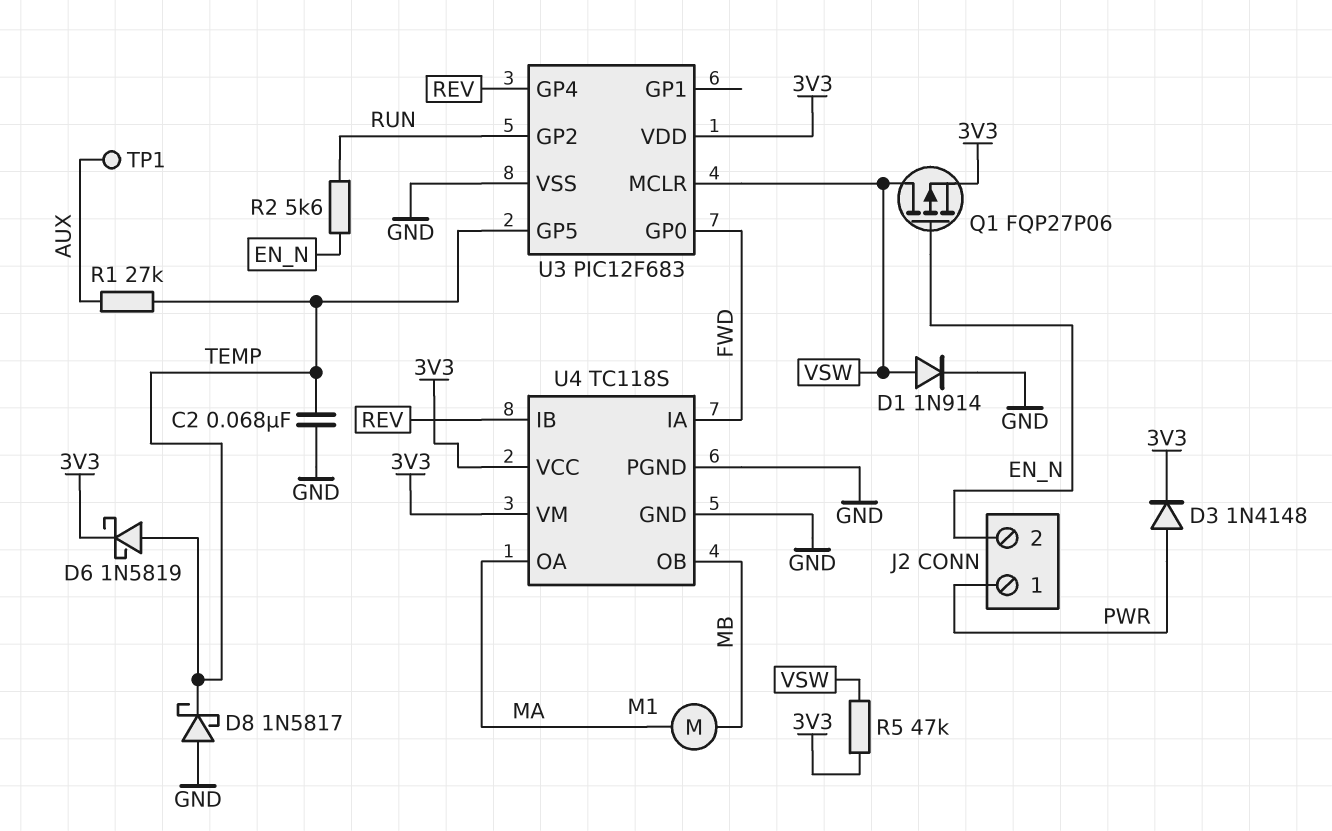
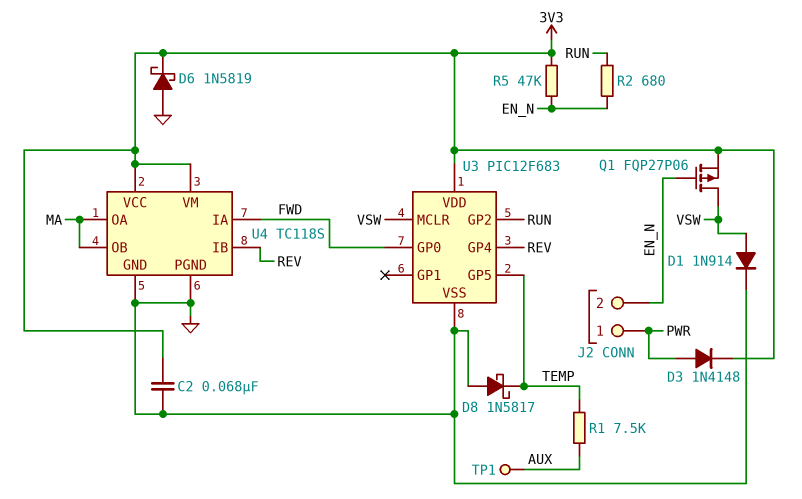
C2: 68nF (GND, TEMP) -> 68nF (3V3, GND)
D6: schottky 1N5819 (A TEMP, K 3V3) -> schottky 1N5819 (A GND, K 3V3)
M1: motor (MA, MB) -> none
R1: 27k (AUX, TEMP) -> 7.5k (AUX, TEMP)
R2: 5.6k (EN_N, RUN) -> 680 (EN_N, RUN)
R5: 47k (3V3, VSW) -> 47k (3V3, EN_N)
U4 pin OB: MB -> MA

